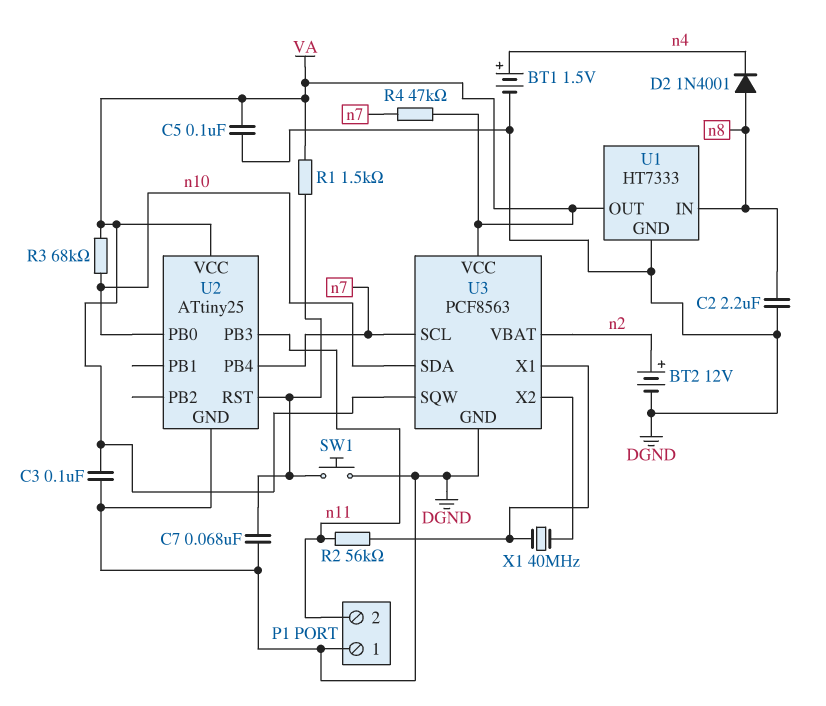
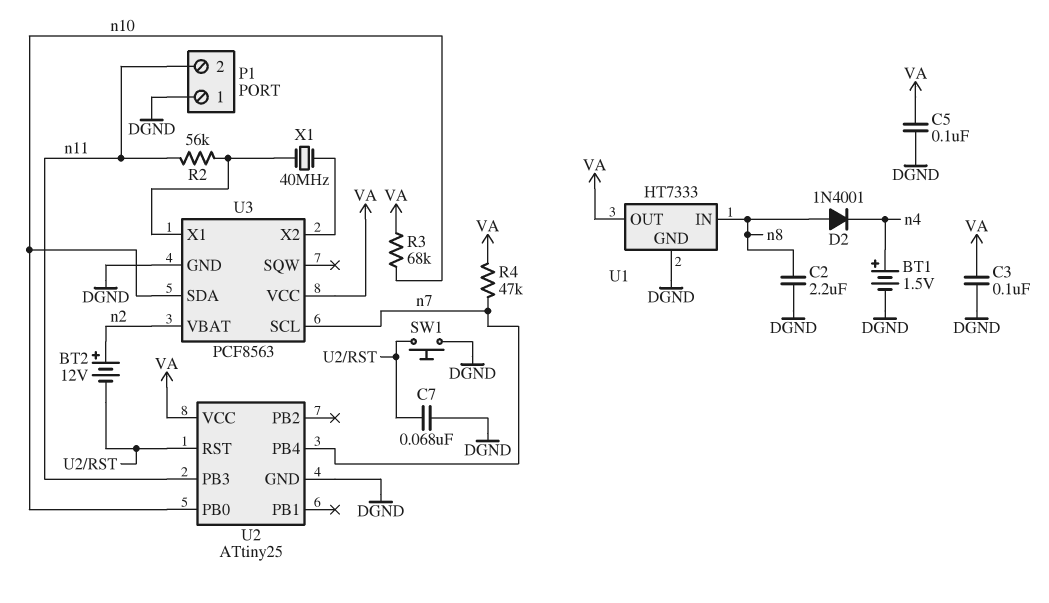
BT2: 12V (plus n2, minus DGND) -> 12V (plus n2, minus U2/RST)
R1: 1.5k (U2/RST, VA) -> none
U3 pin SQW: VA -> none

